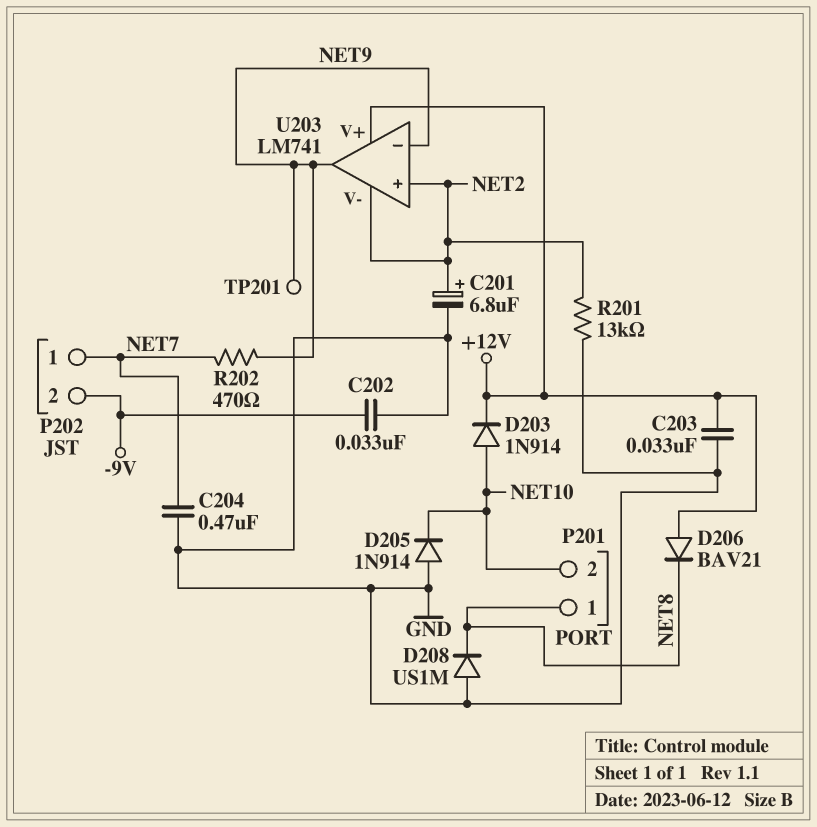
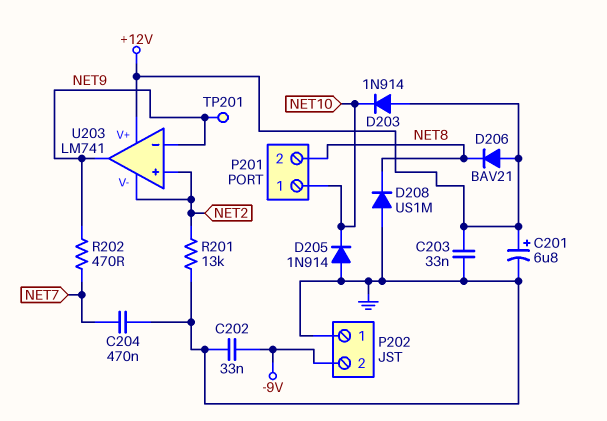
C201: 6.8uF (plus NET2, minus GND) -> 6.8uF (plus +12V, minus GND)
D203: diode 1N914 (A NET10, K +12V) -> diode 1N914 (A +12V, K NET10)
P201 pin 1: NET8 -> NET10
P201 pin 2: NET10 -> NET8
P202 pin 1: NET7 -> GND

